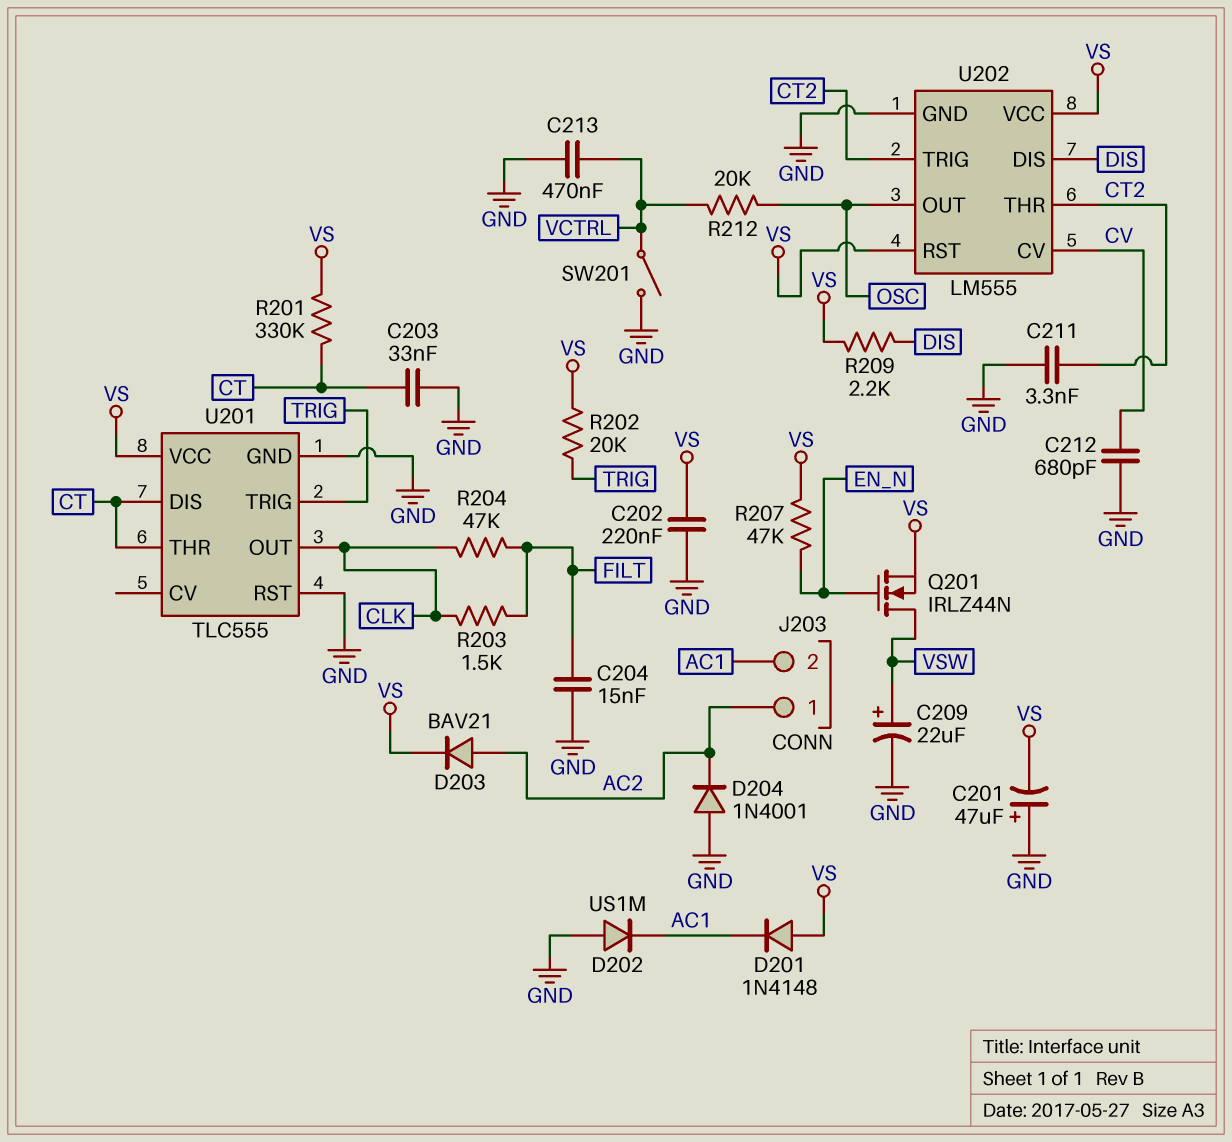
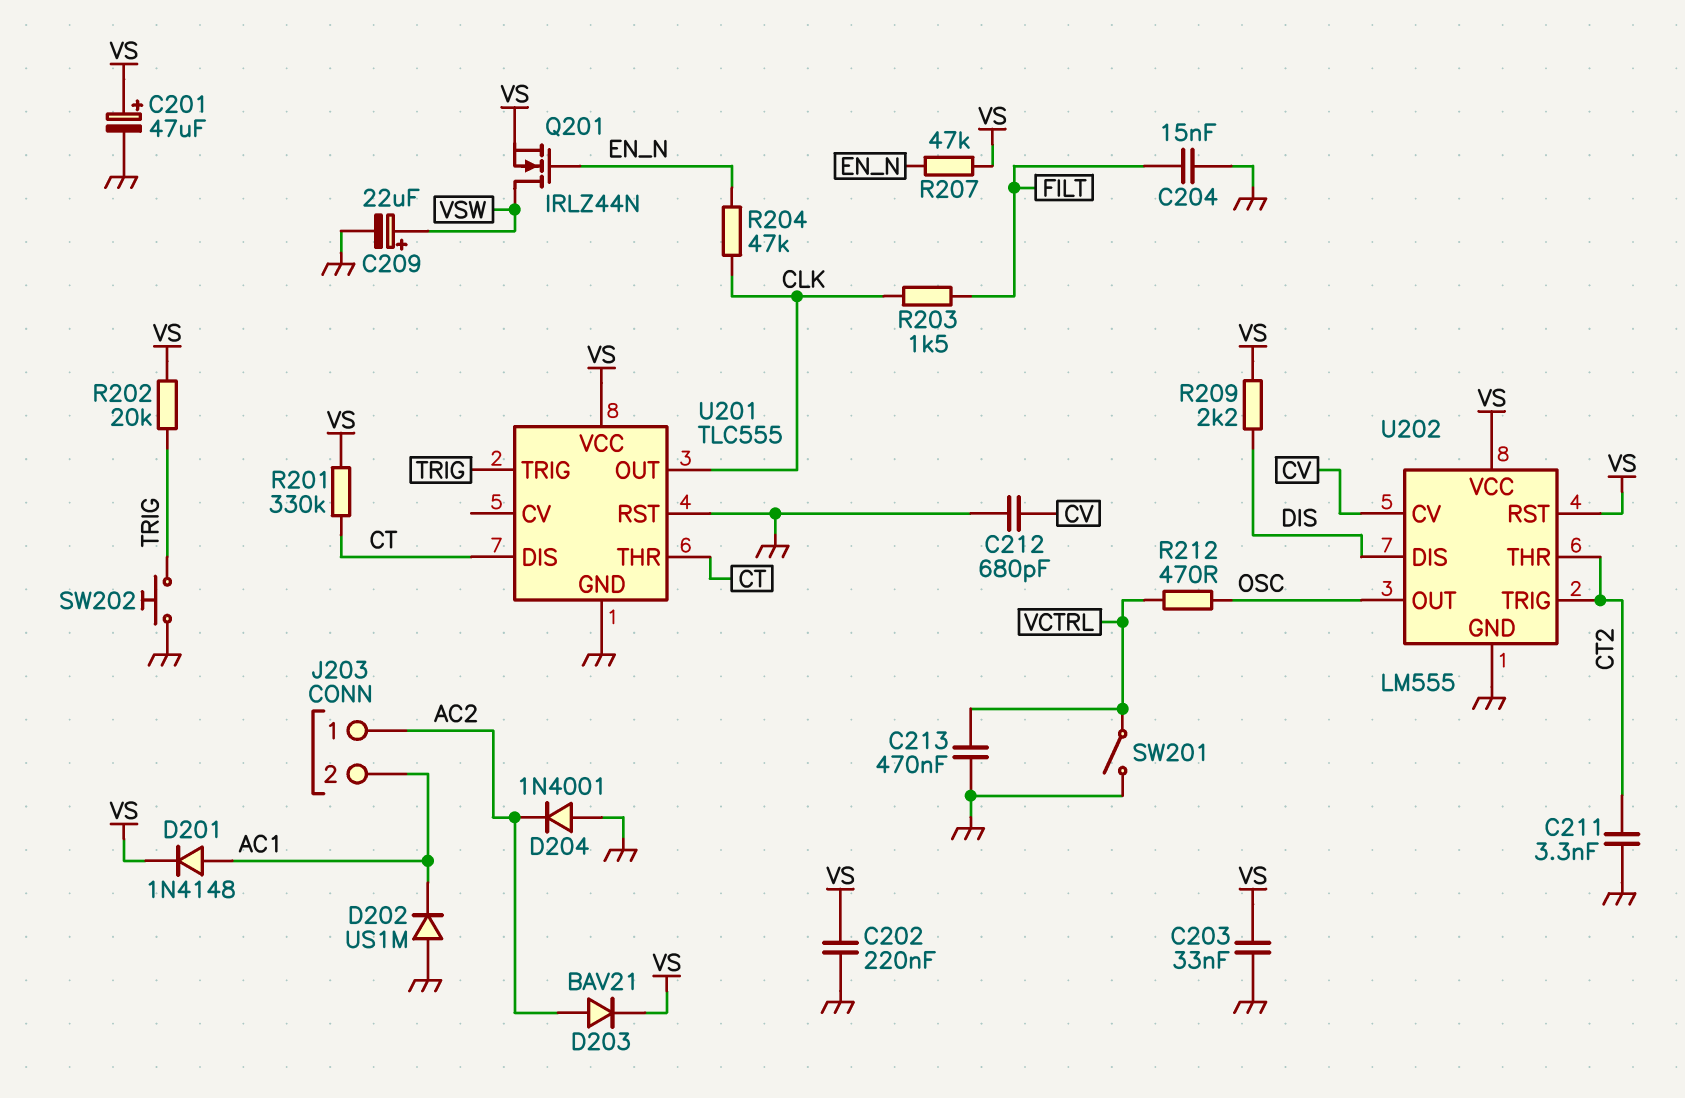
C201: 47uF (plus GND, minus VS) -> 47uF (plus VS, minus GND)
C203: 33nF (CT, GND) -> 33nF (GND, VS)
D201: diode 1N4148 (A VS, K AC1) -> diode 1N4148 (A AC1, K VS)
R204: 47k (CLK, FILT) -> 47k (CLK, EN_N)
R212: 20k (OSC, VCTRL) -> 470 (OSC, VCTRL)
SW202: none -> button (GND, TRIG)

